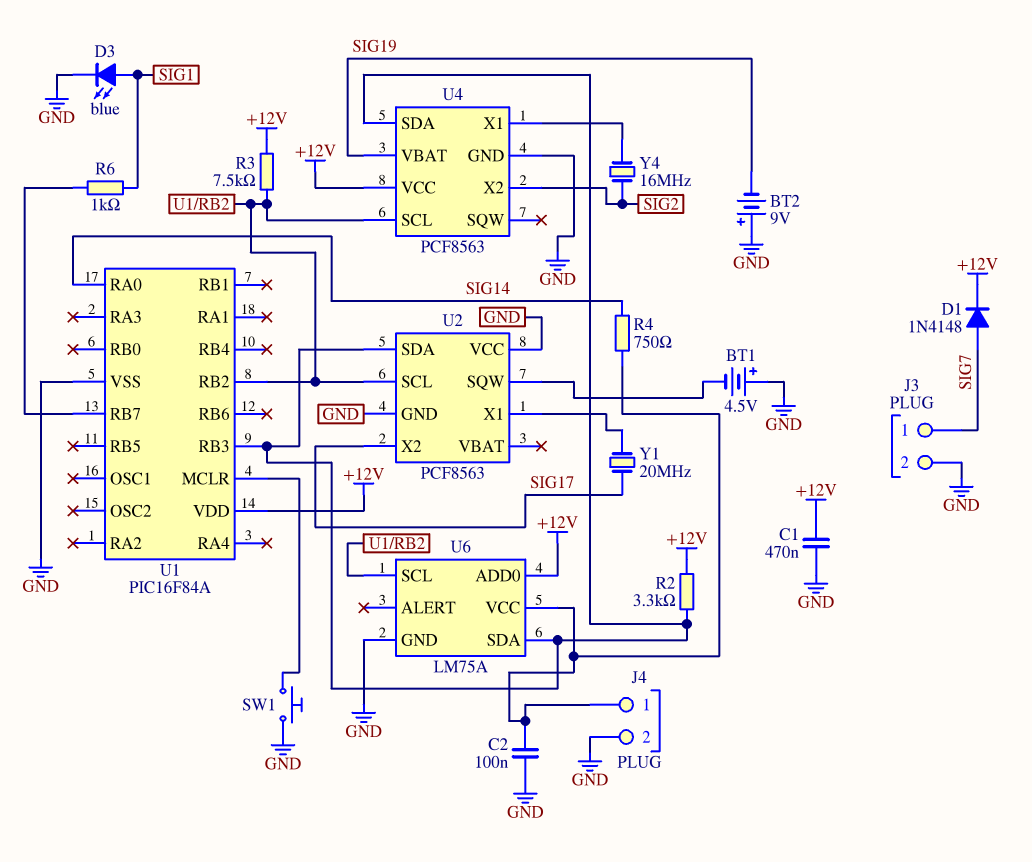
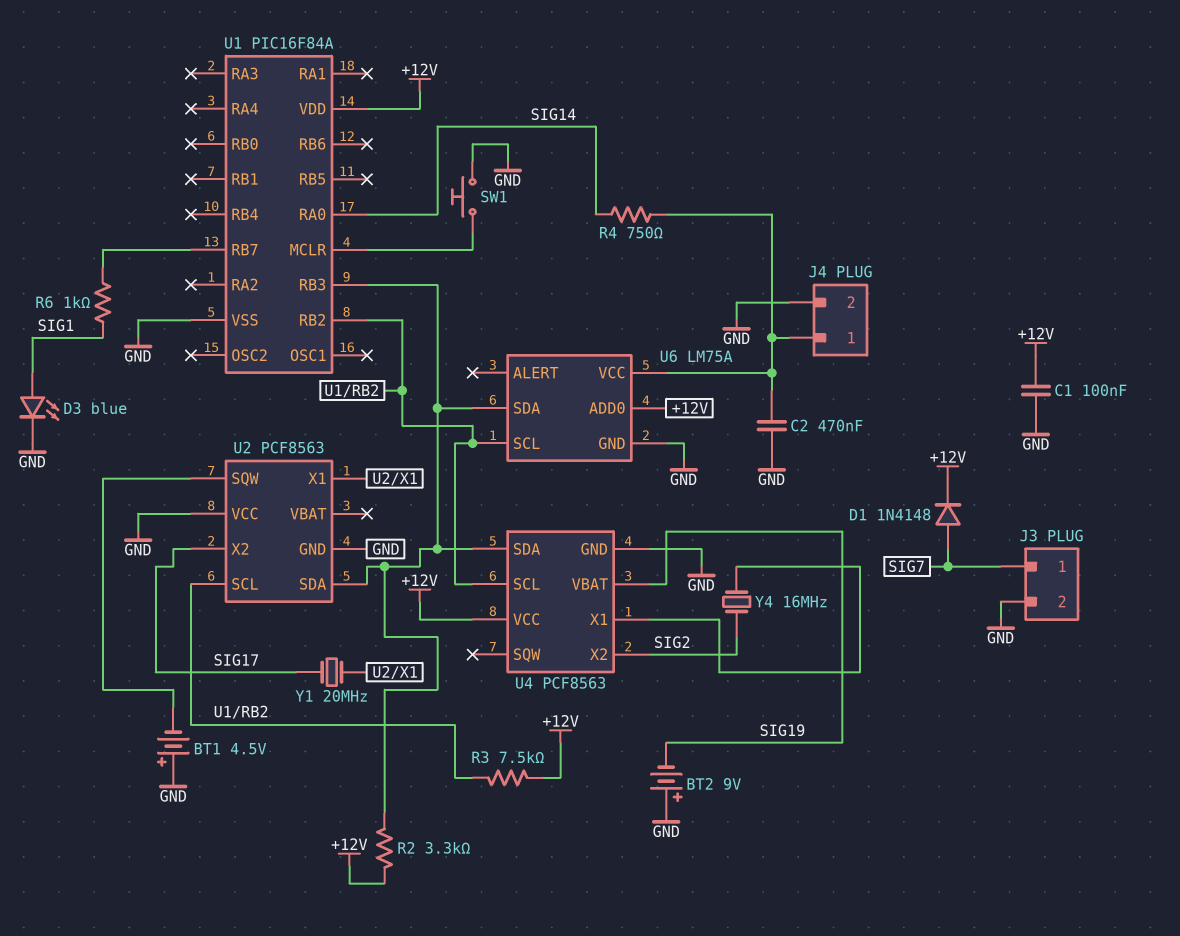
C1: 470nF (+12V, GND) -> 100nF (+12V, GND)
C2: 100nF (GND, J4/1) -> 470nF (GND, J4/1)

